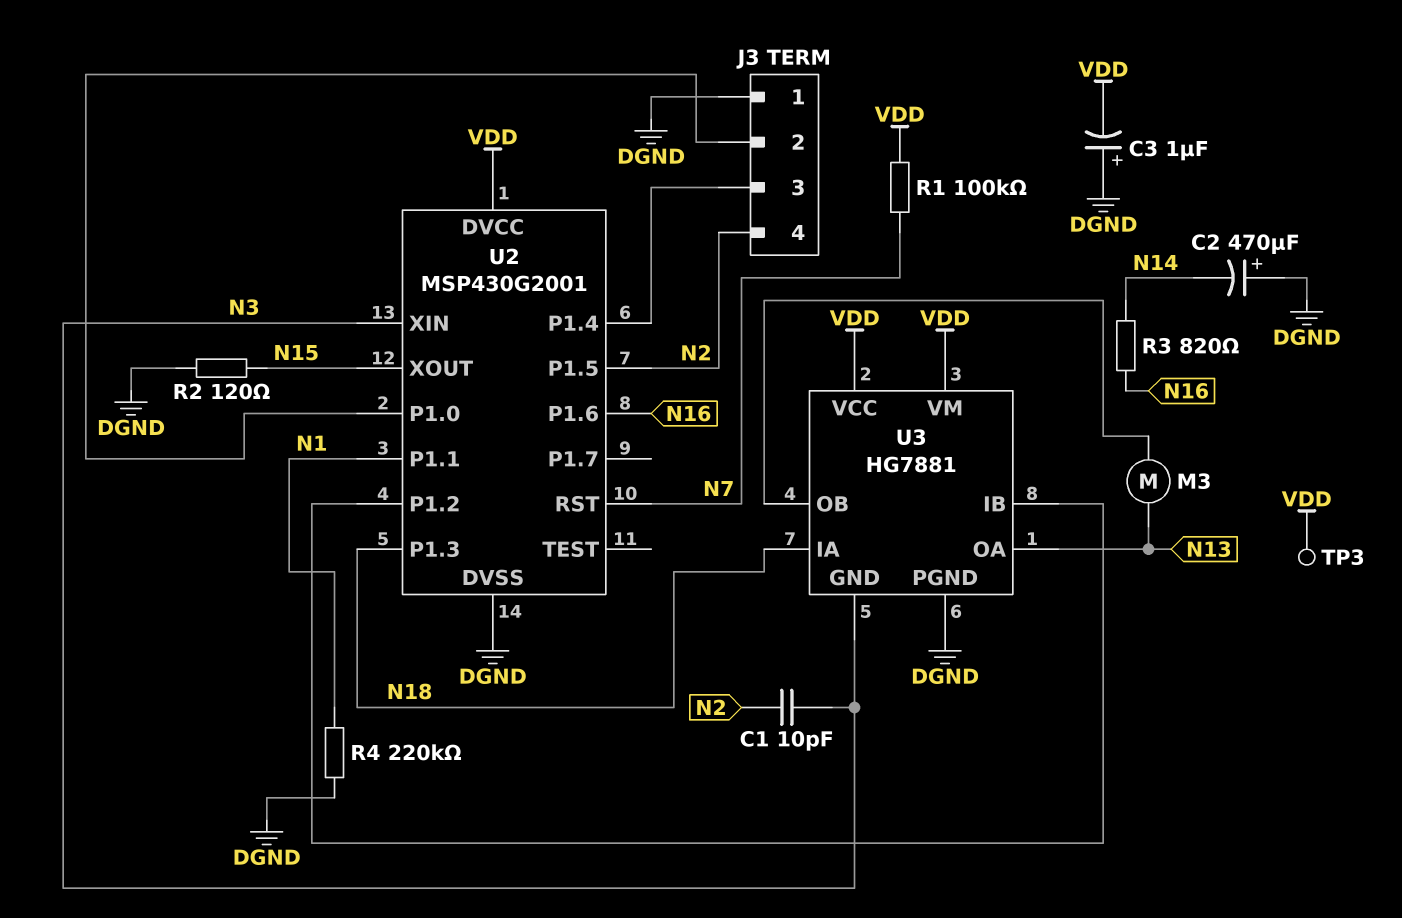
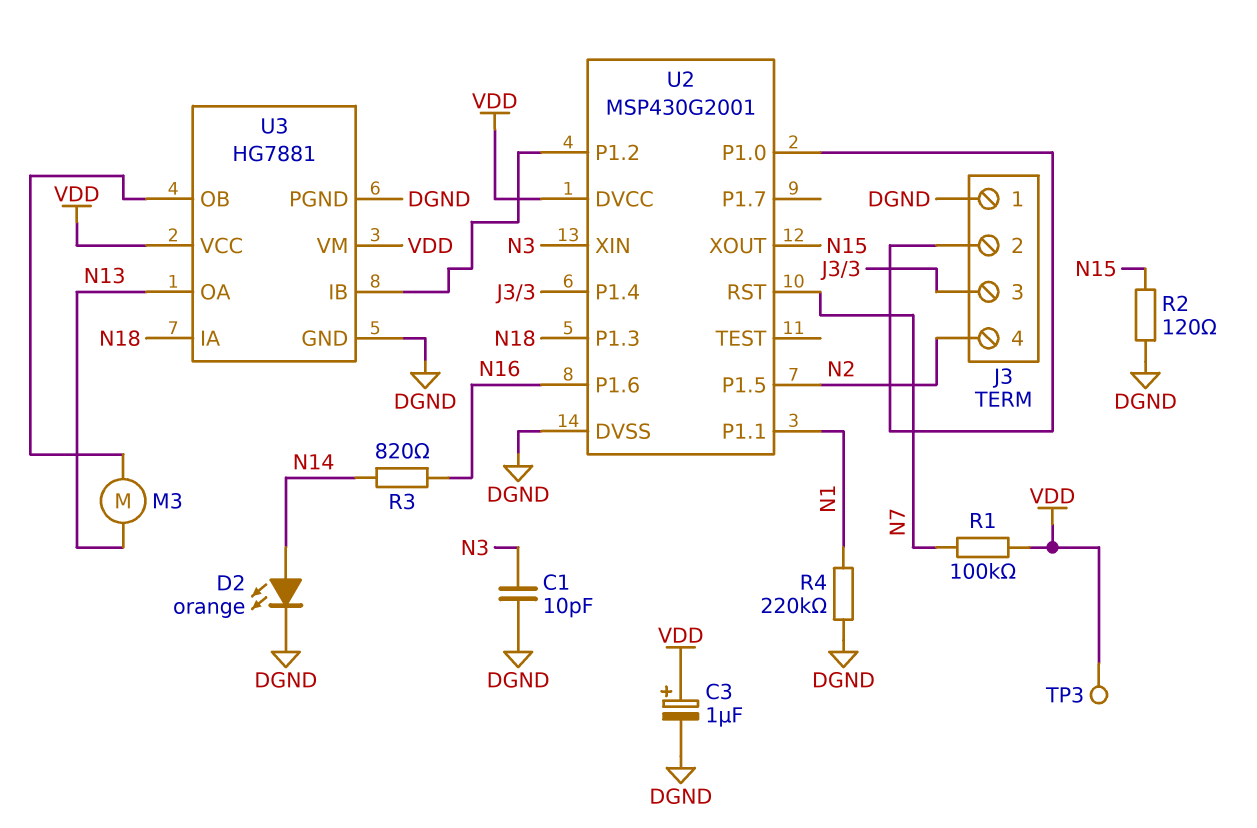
C1: 10pF (N2, N3) -> 10pF (DGND, N3)
C2: 470uF (plus DGND, minus N14) -> none
C3: 1uF (plus DGND, minus VDD) -> 1uF (plus VDD, minus DGND)
D2: none -> LED orange (A N14, K DGND)
U3 pin GND: N3 -> DGND

